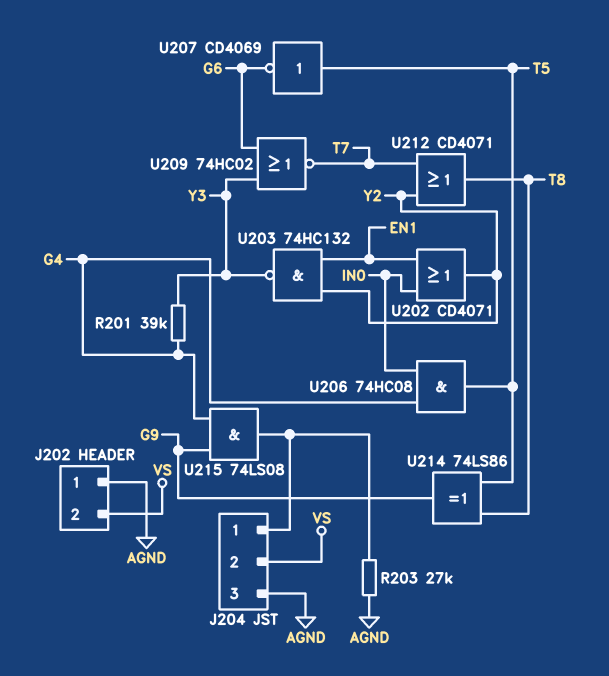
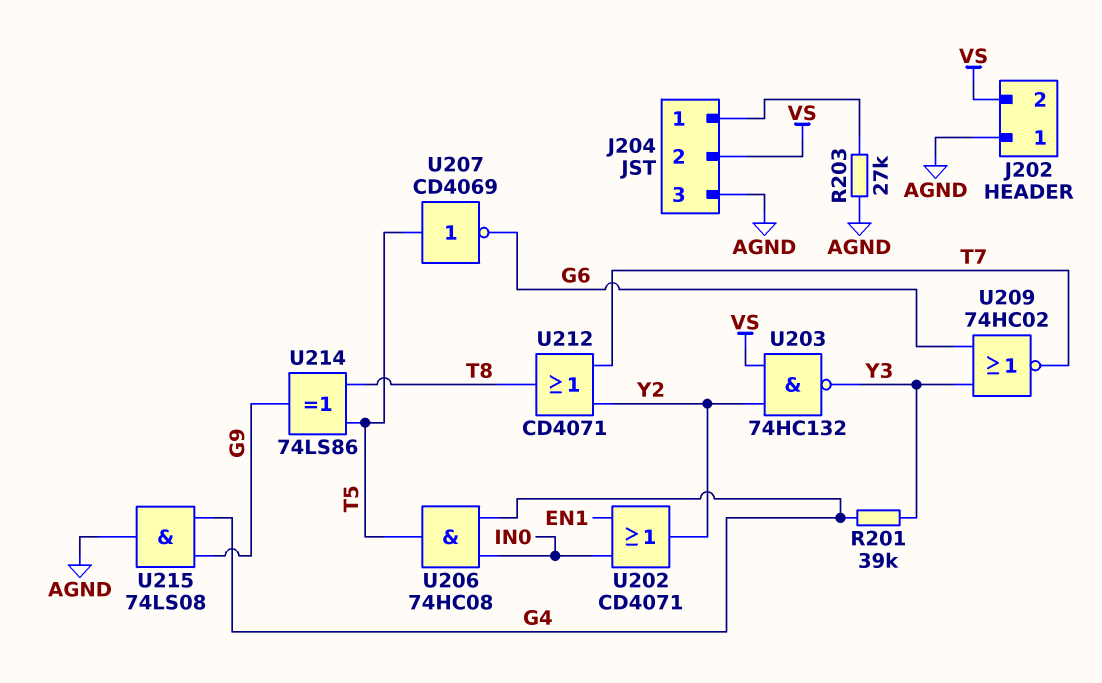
U203: NAND 74HC132 (in EN1, in Y2, out Y3) -> NAND 74HC132 (in VS, in Y2, out Y3)
U215: AND 74LS08 (in G4, in G9, out J204/1) -> AND 74LS08 (in G4, in G9, out AGND)

